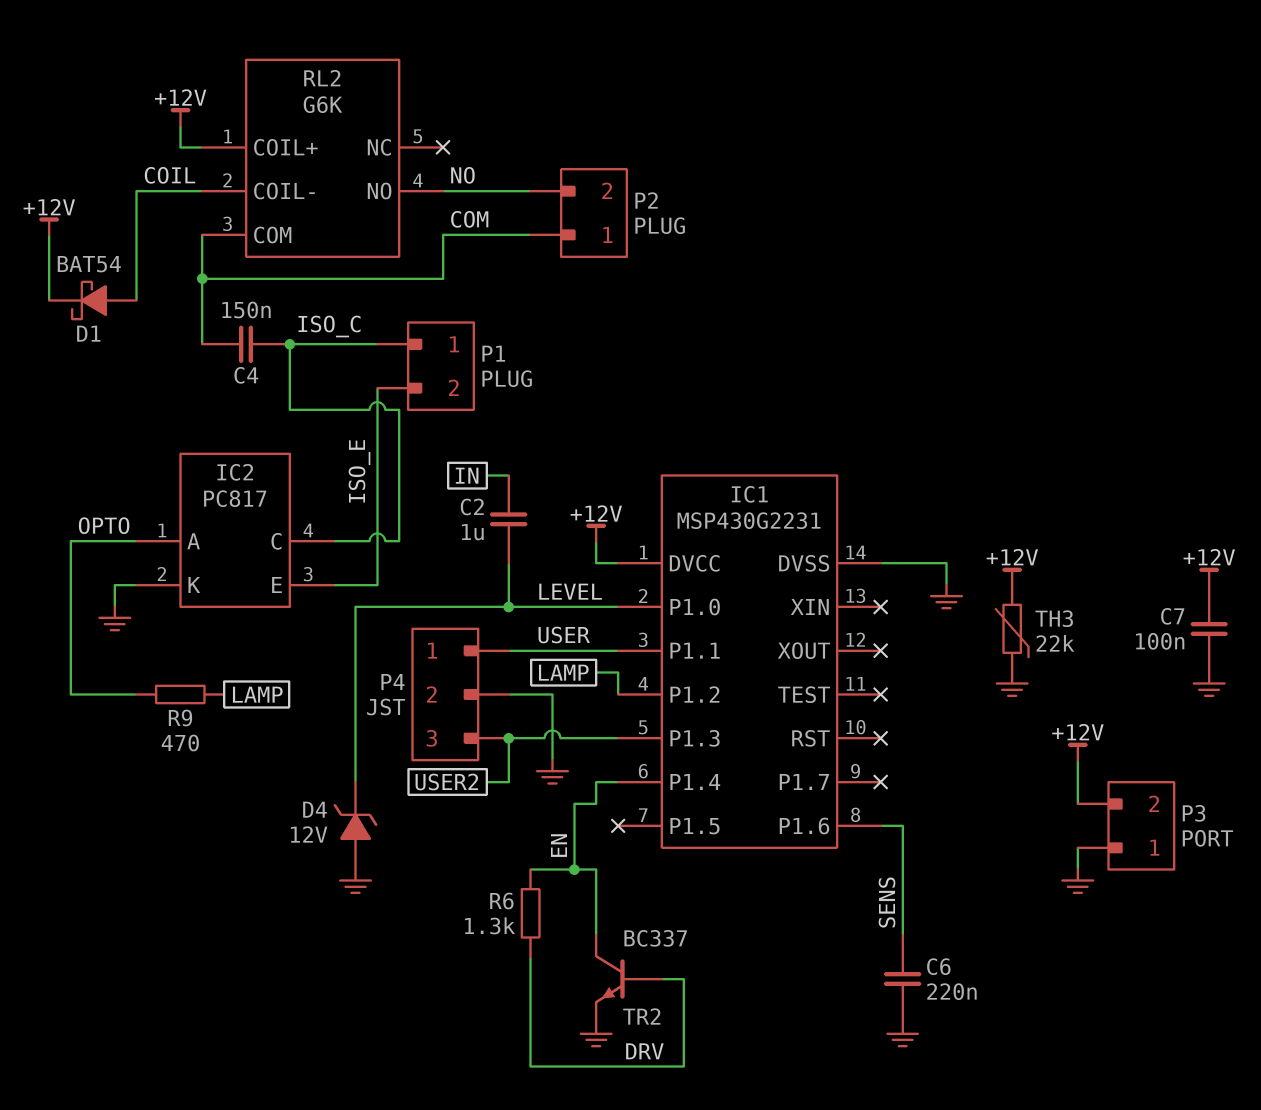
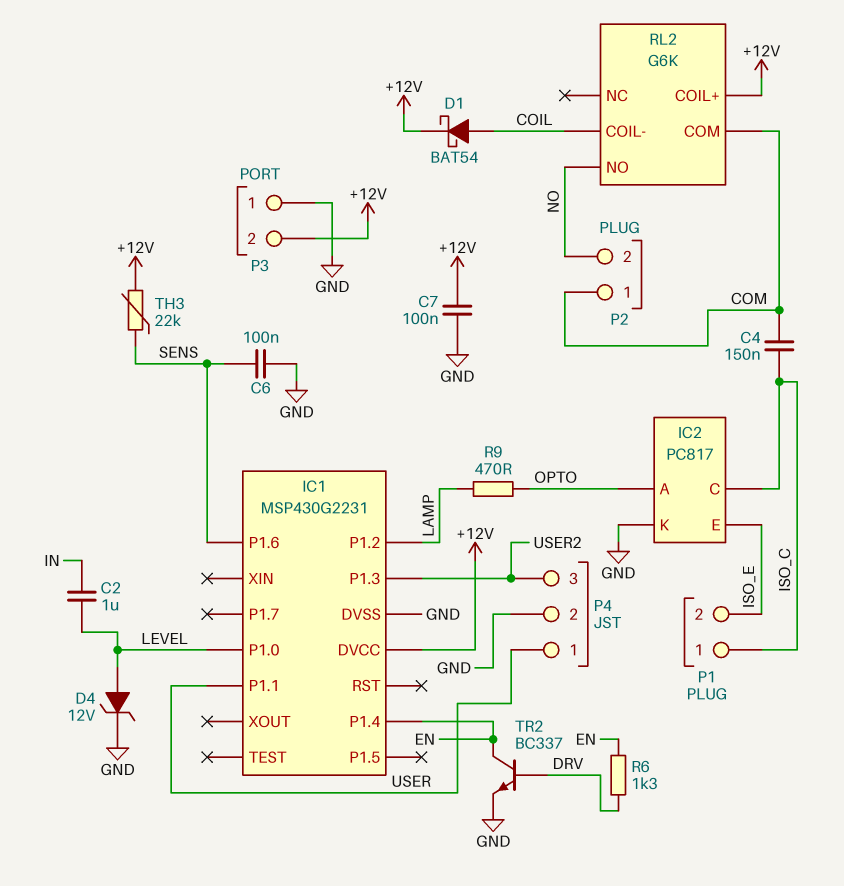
C6: 220nF (GND, SENS) -> 100nF (GND, SENS)
D4: zener 12V (A GND, K LEVEL) -> zener 12V (A LEVEL, K GND)
TH3: 22k (+12V, GND) -> 22k (+12V, SENS)

